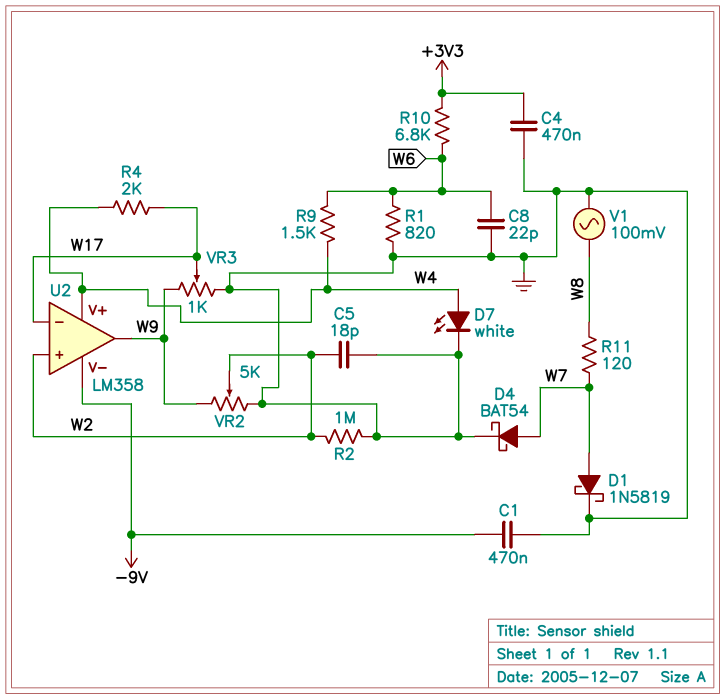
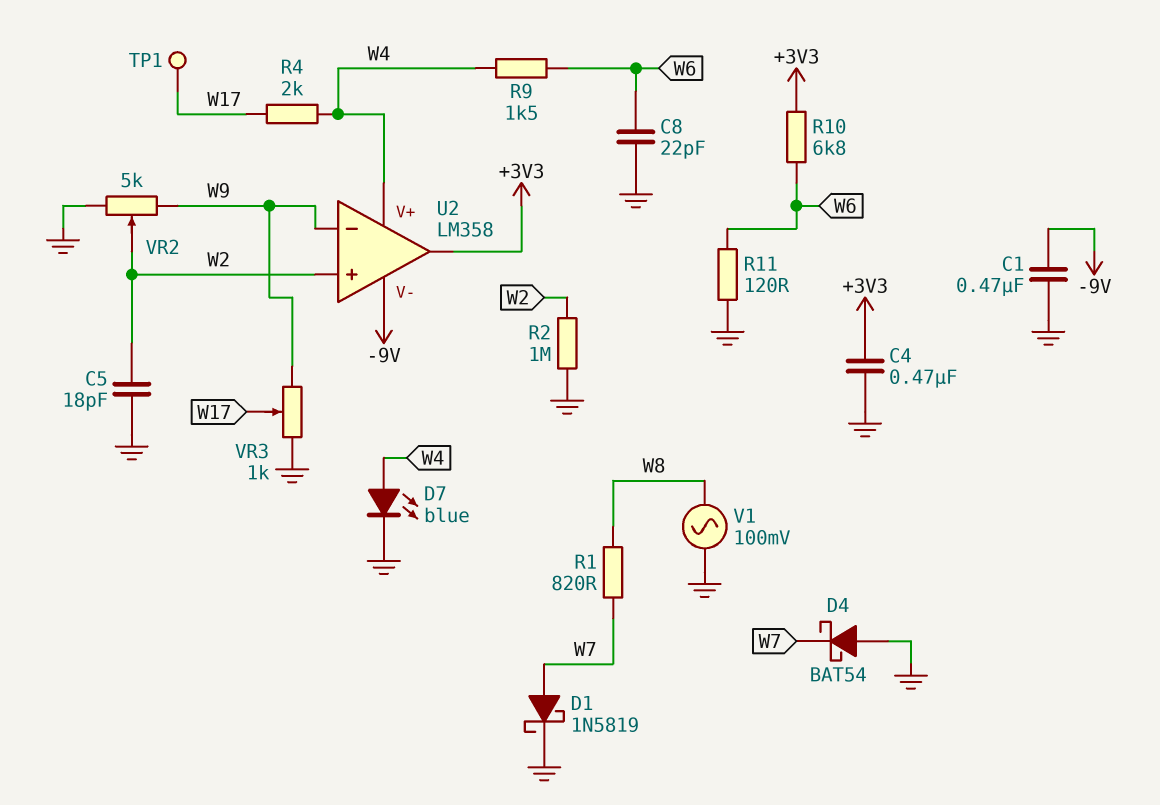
D4: schottky BAT54 (A W7, K GND) -> schottky BAT54 (A GND, K W7)
D7: LED white (A W4, K GND) -> LED blue (A W4, K GND)
R1: 820 (GND, W6) -> 820 (W7, W8)
R11: 120 (W7, W8) -> 120 (GND, W6)
TP1: none -> test point (W17)
U2 pin in-: W17 -> W9
U2 pin out: W9 -> +3V3

